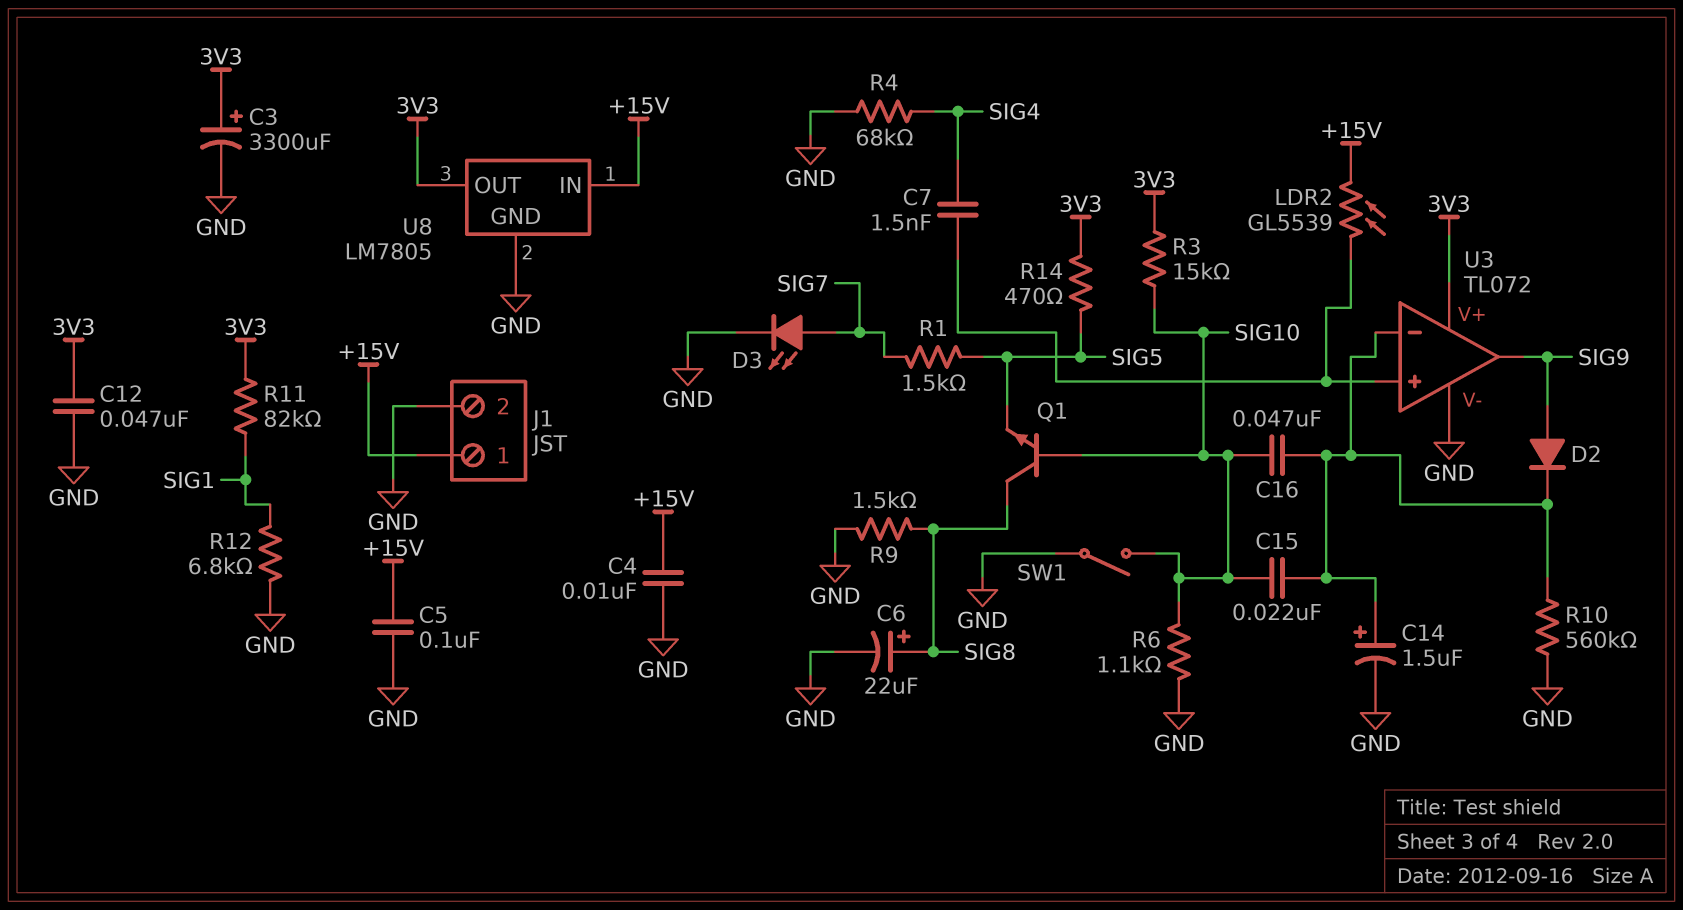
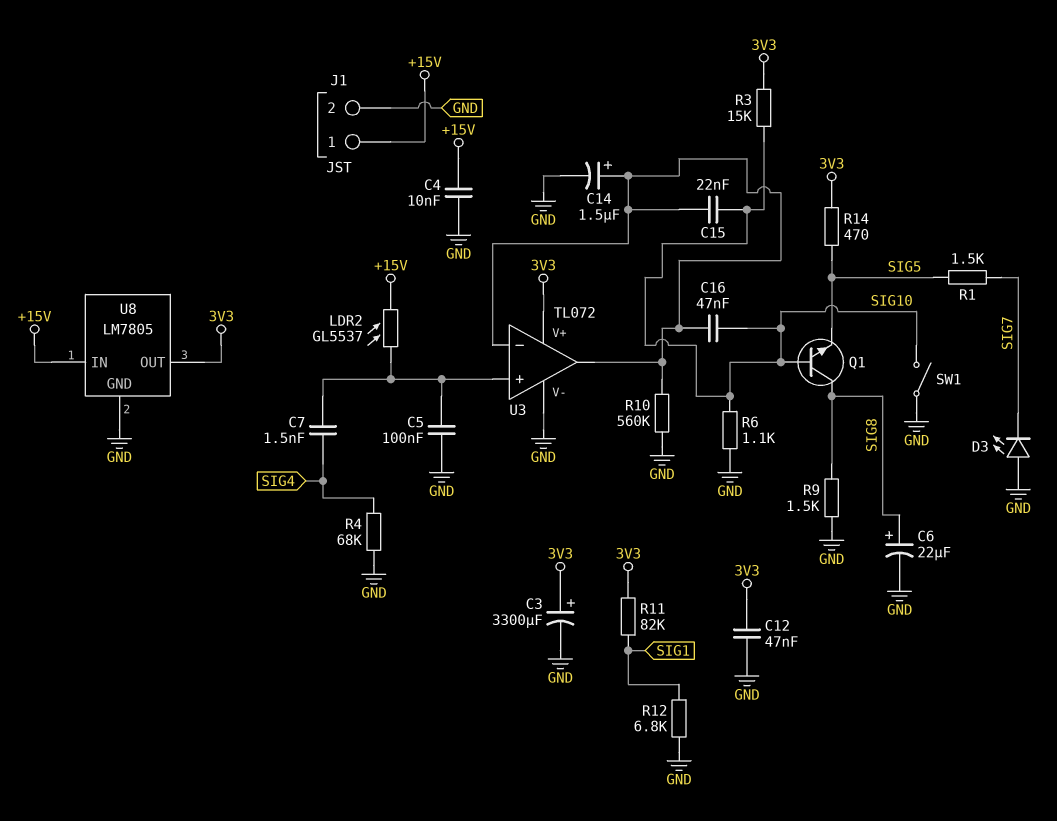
C5: 100nF (+15V, GND) -> 100nF (GND, U3/in+)
D2: diode (A SIG9, K U3/in-) -> none
D3: LED (A SIG7, K GND) -> LED (A GND, K SIG7)
LDR2: GL5539 (+15V, U3/in+) -> GL5537 (+15V, U3/in+)
U3 pin out: SIG9 -> U3/in-

